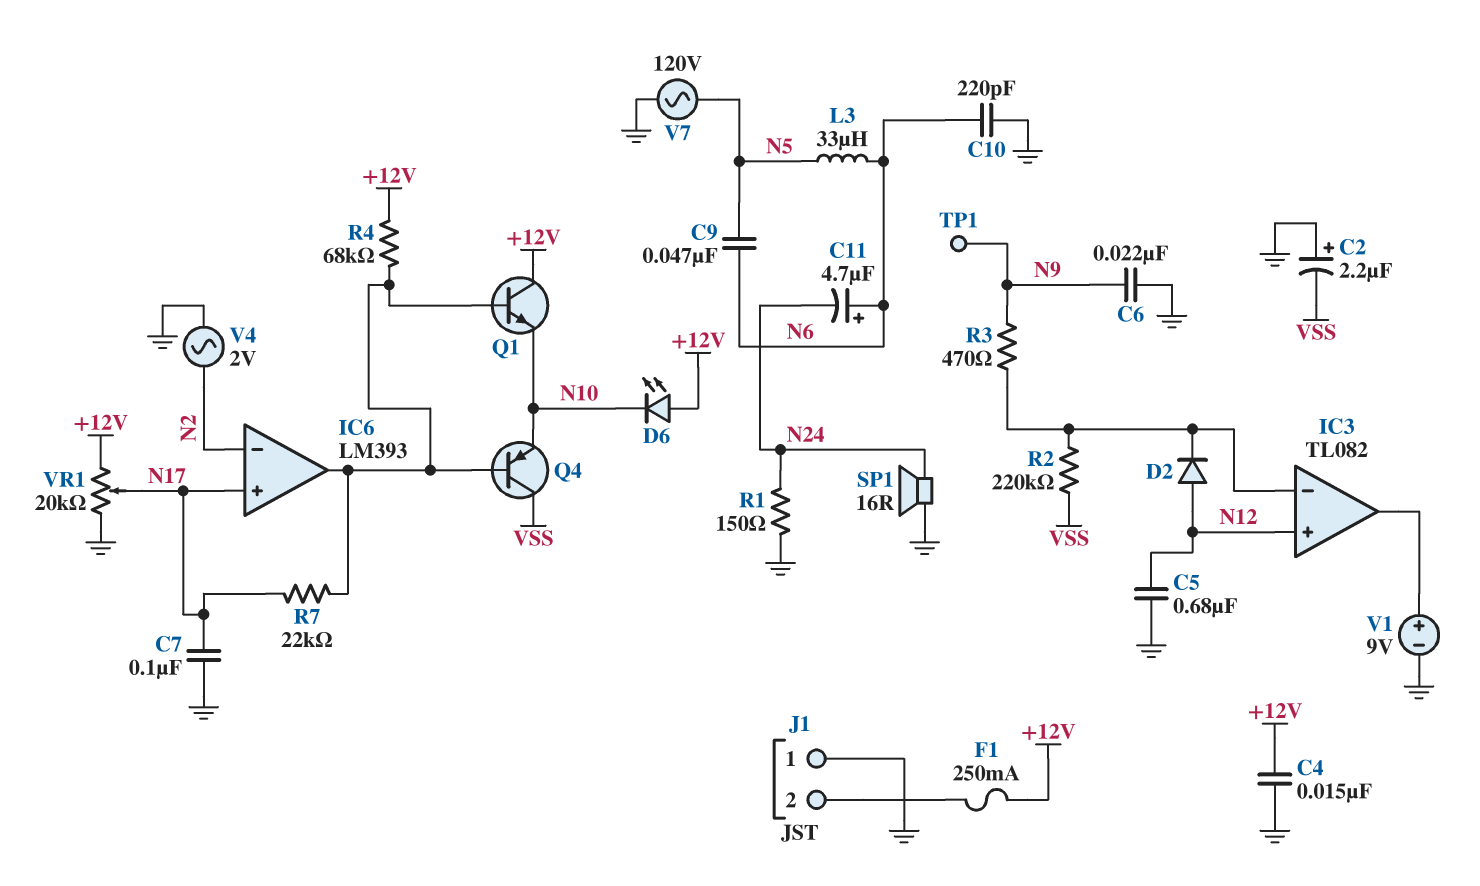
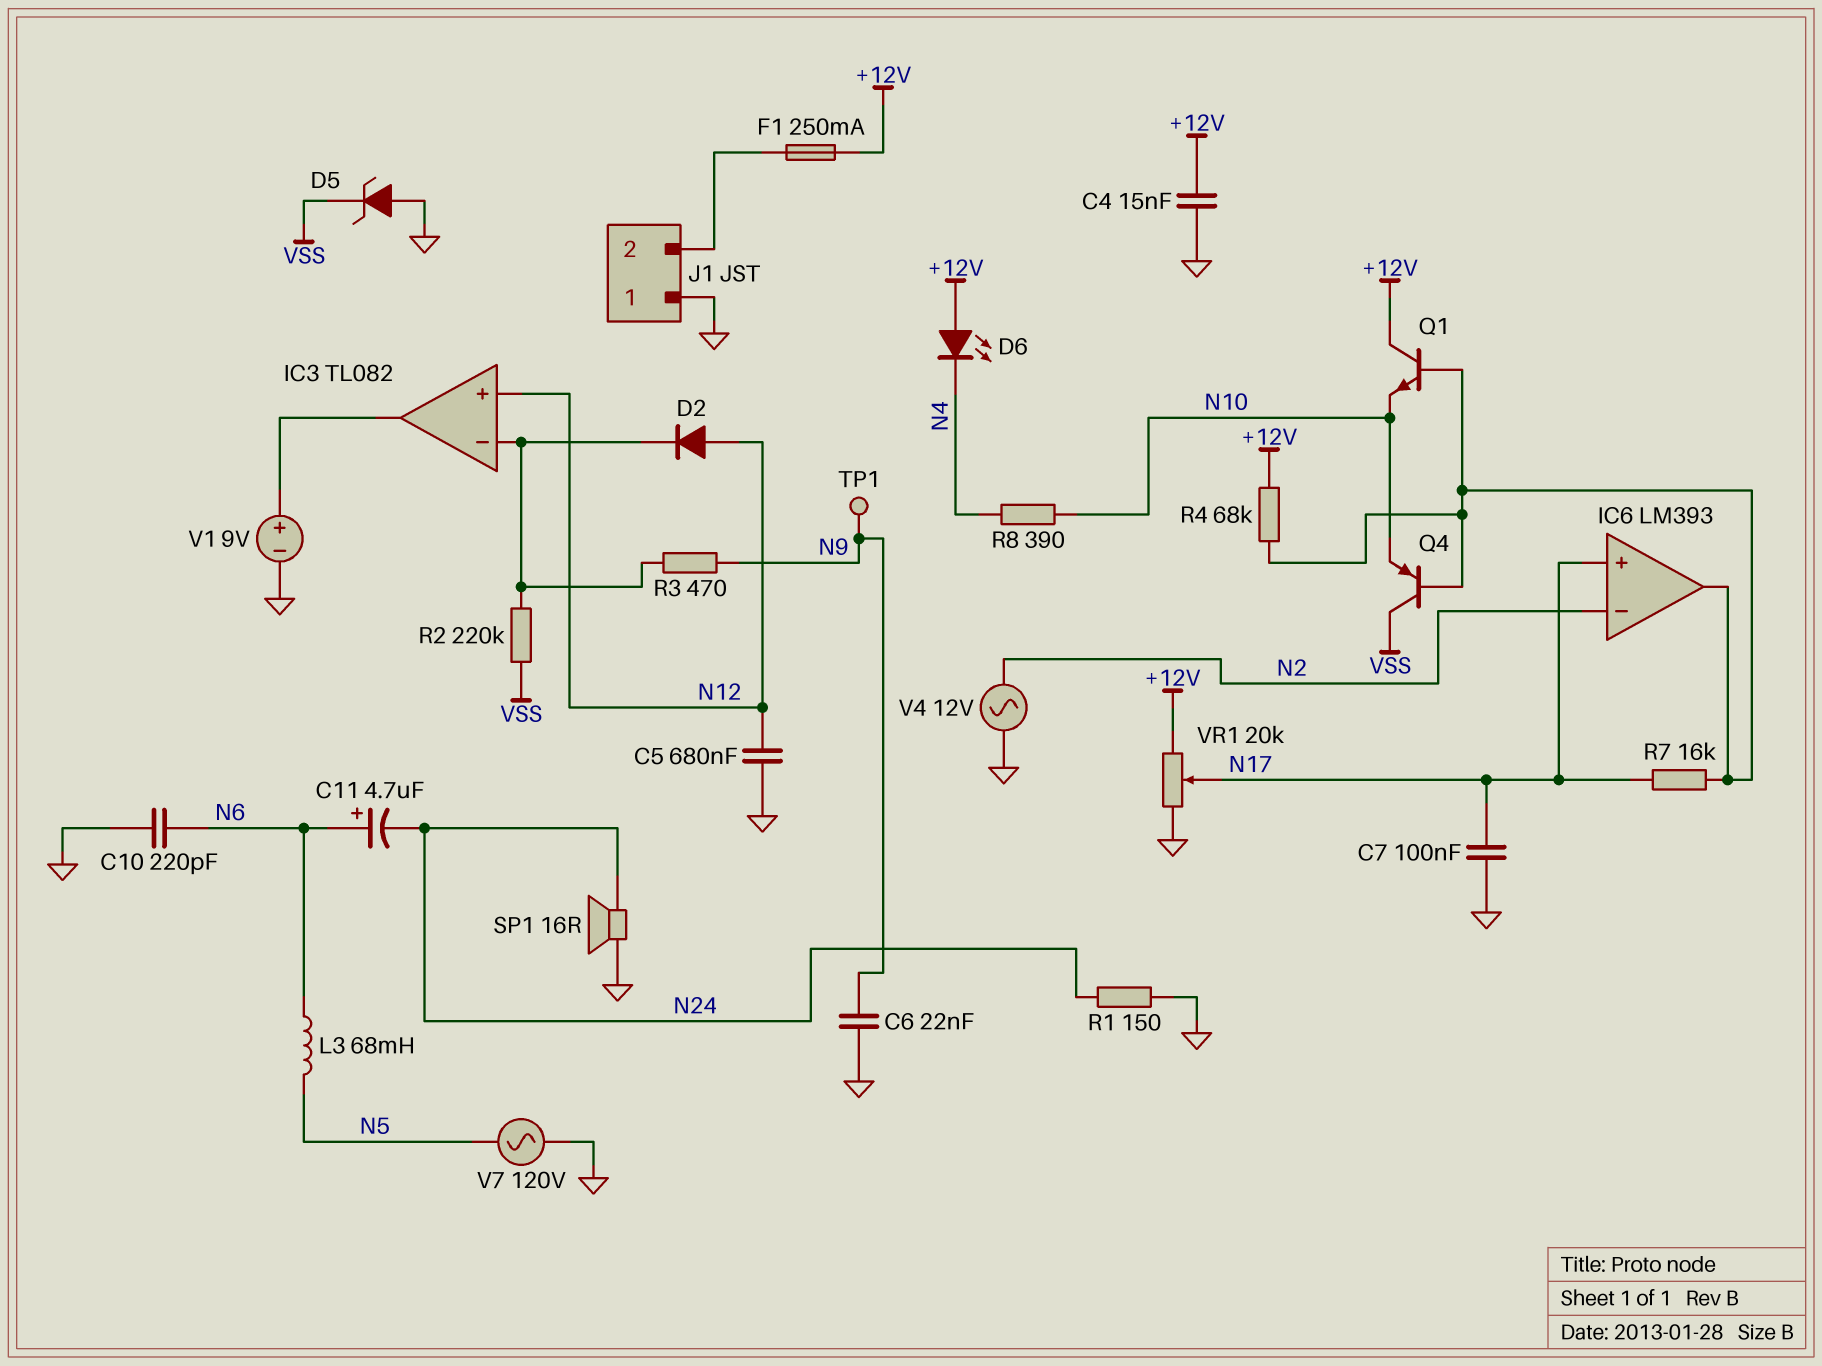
C2: 2.2uF (plus GND, minus VSS) -> none
C9: 47nF (N5, N6) -> none
D5: none -> zener (A GND, K VSS)
D6: LED (A +12V, K N10) -> LED (A +12V, K N4)
L3: 33uH (N5, N6) -> 68mH (N5, N6)
R7: 22k (IC6/out, N17) -> 16k (IC6/out, N17)
R8: none -> 390 (N4, N10)
V4: AC 2V (GND, N2) -> AC 12V (GND, N2)

